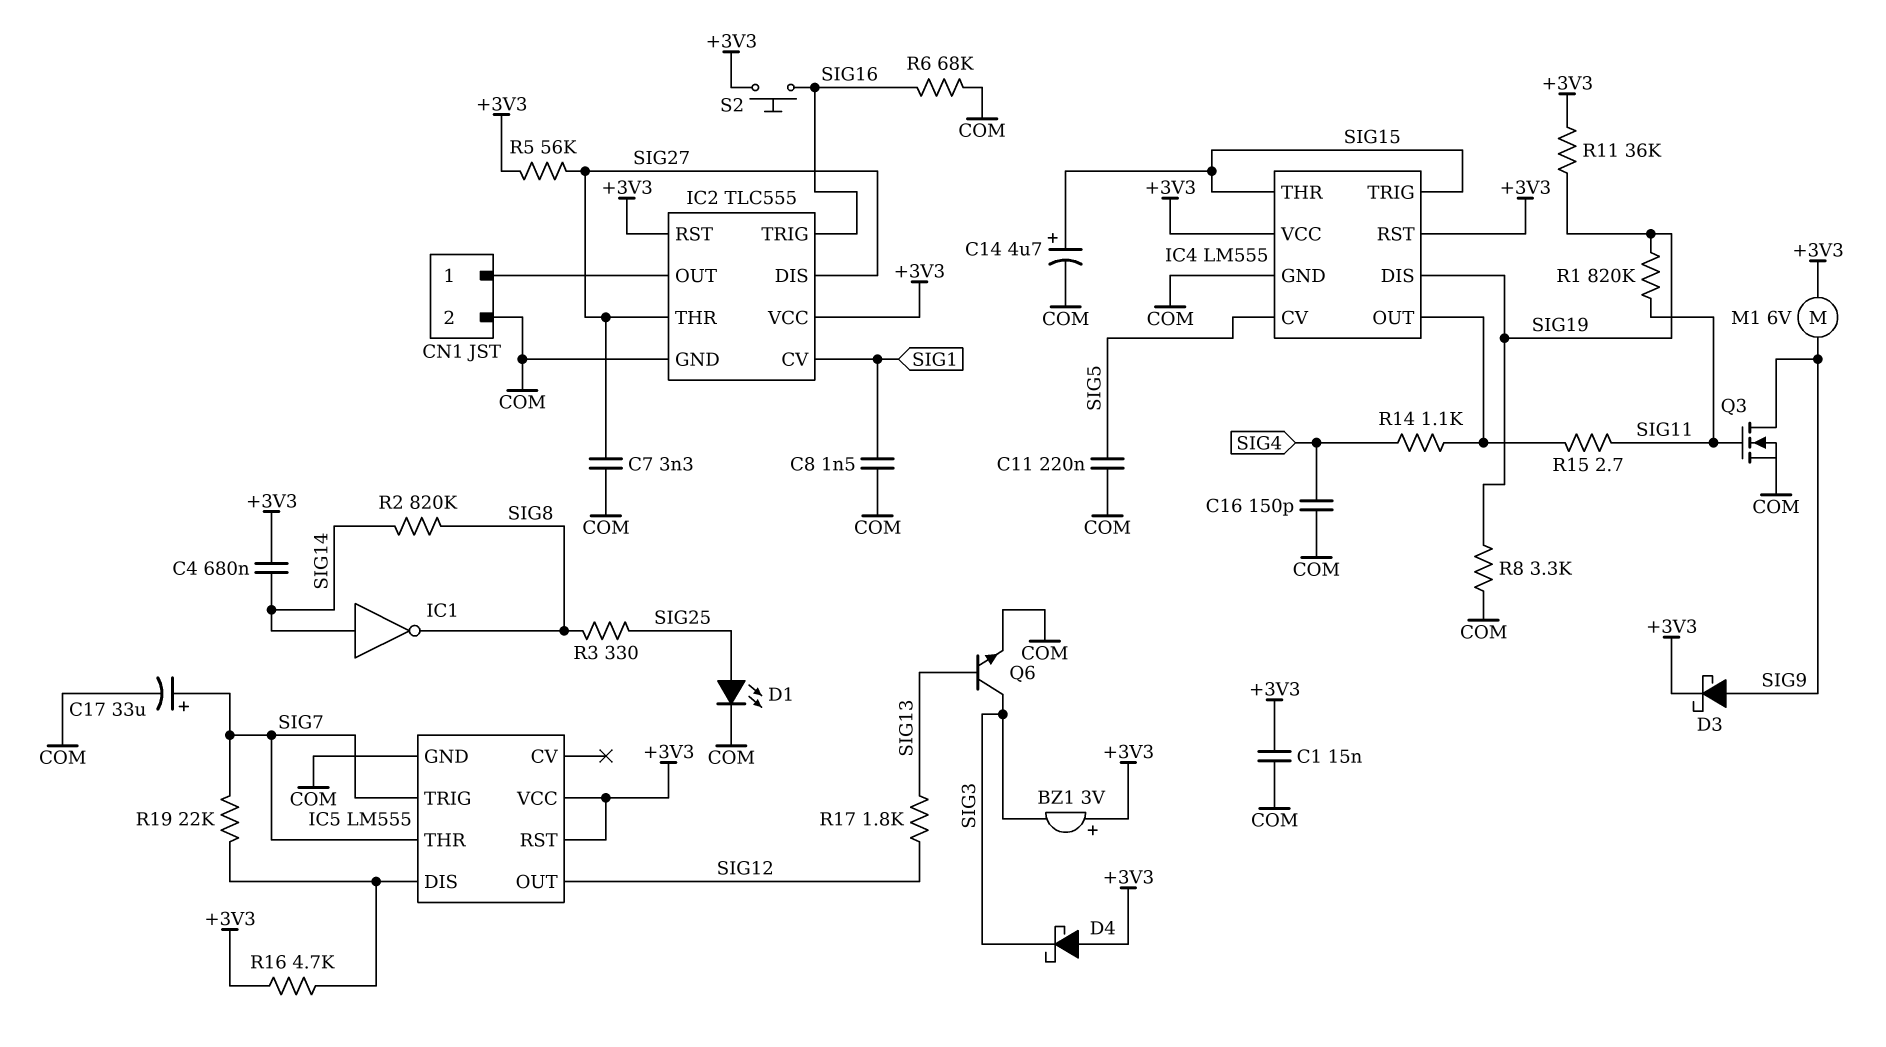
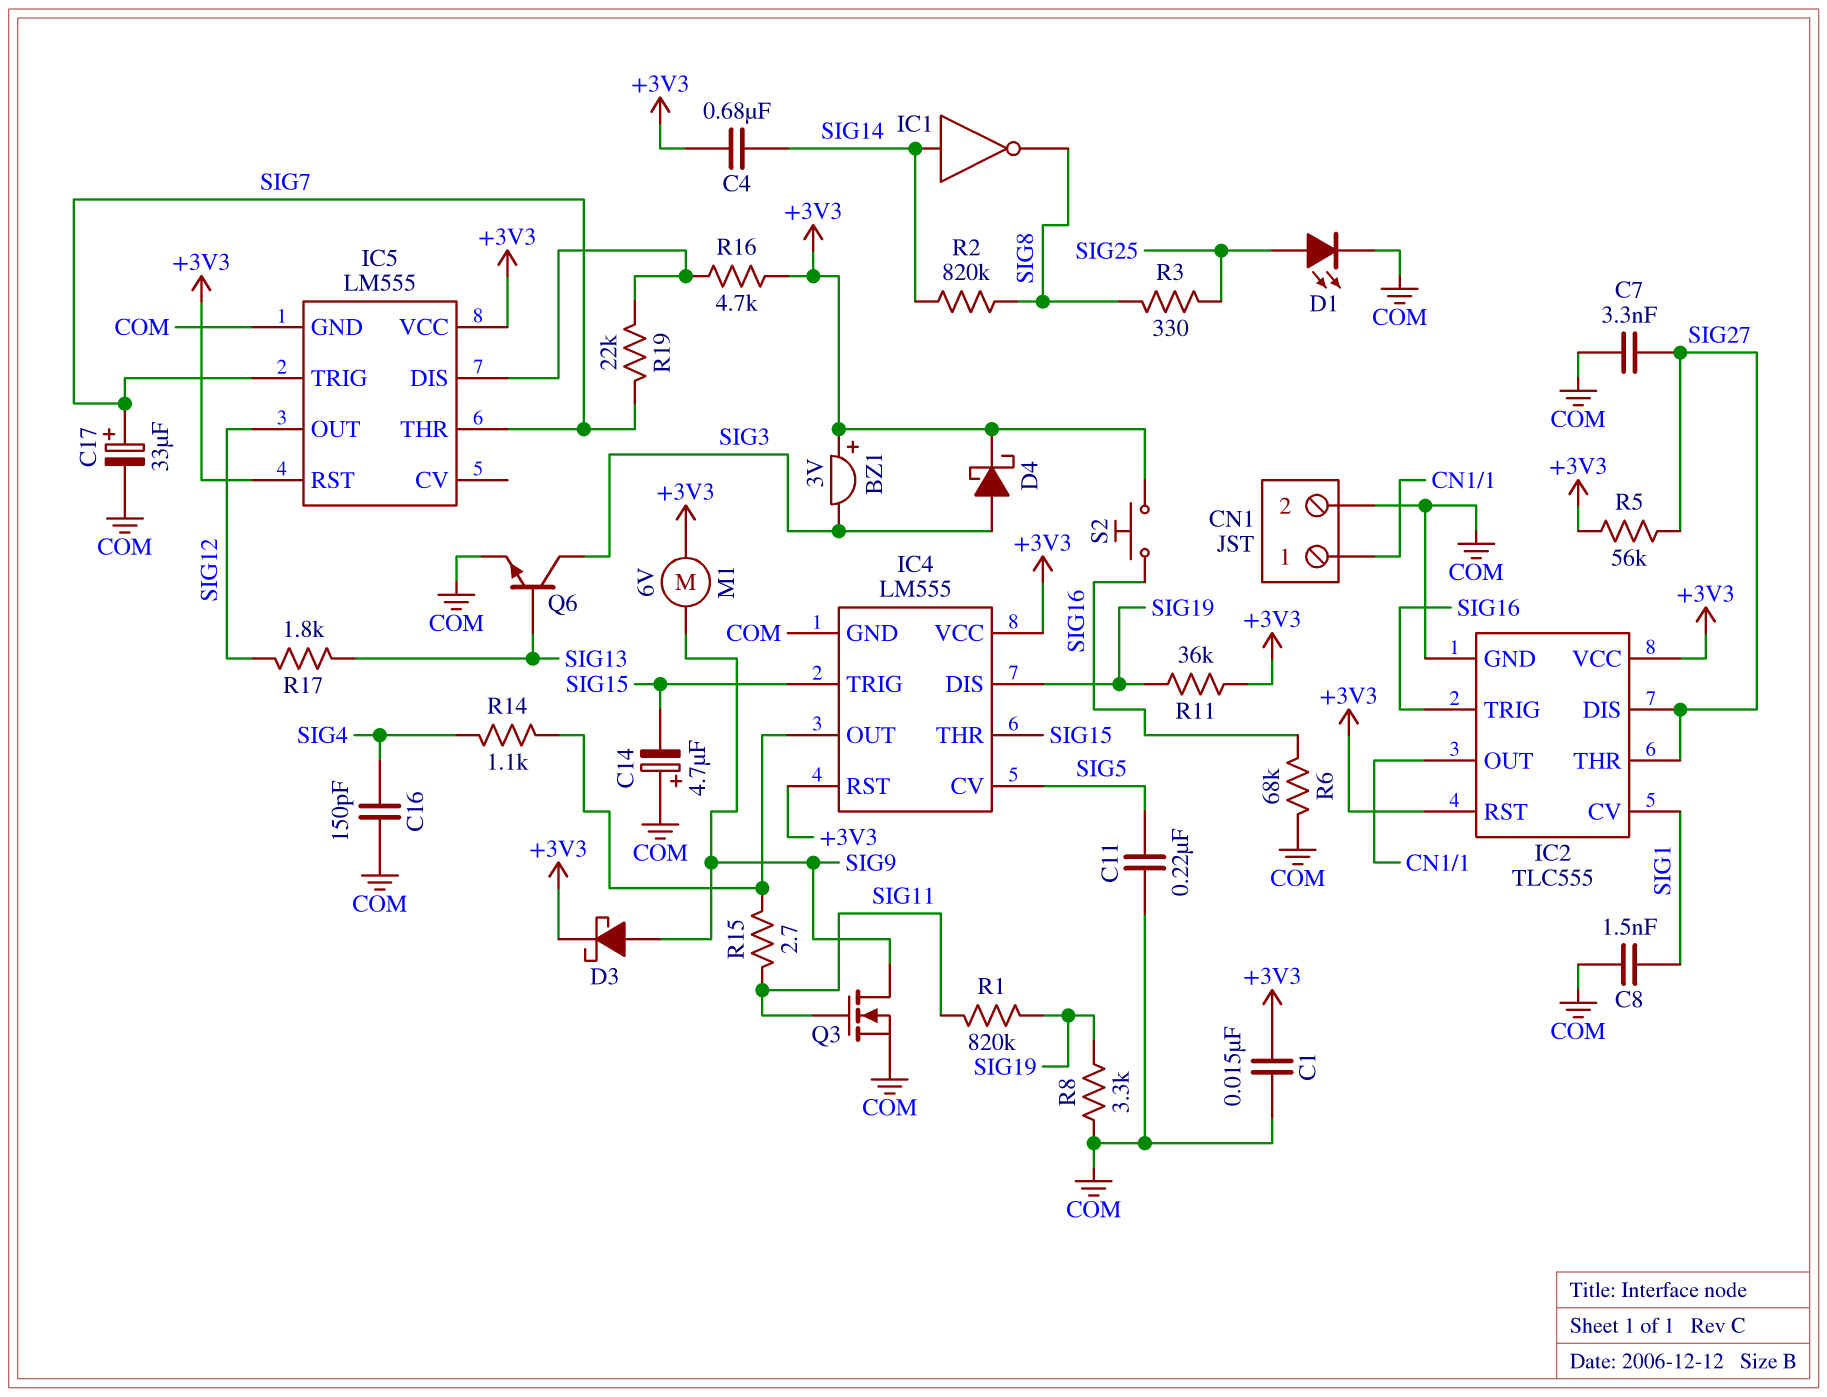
C14: 4.7uF (plus SIG15, minus COM) -> 4.7uF (plus COM, minus SIG15)
D4: schottky (A +3V3, K SIG3) -> schottky (A SIG3, K +3V3)

